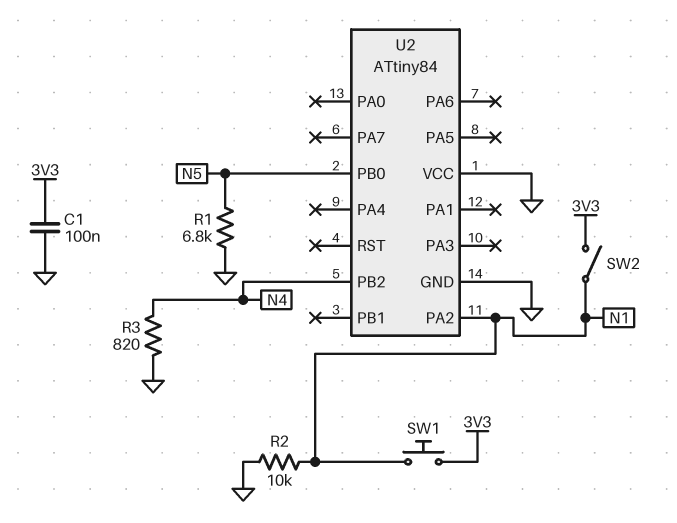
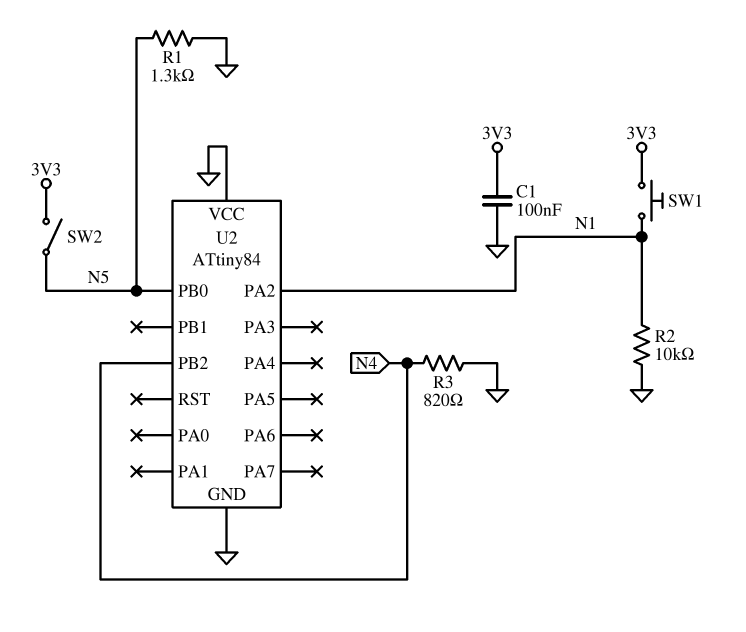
R1: 6.8k (GND, N5) -> 1.3k (GND, N5)
SW2: switch (3V3, N1) -> switch (3V3, N5)

